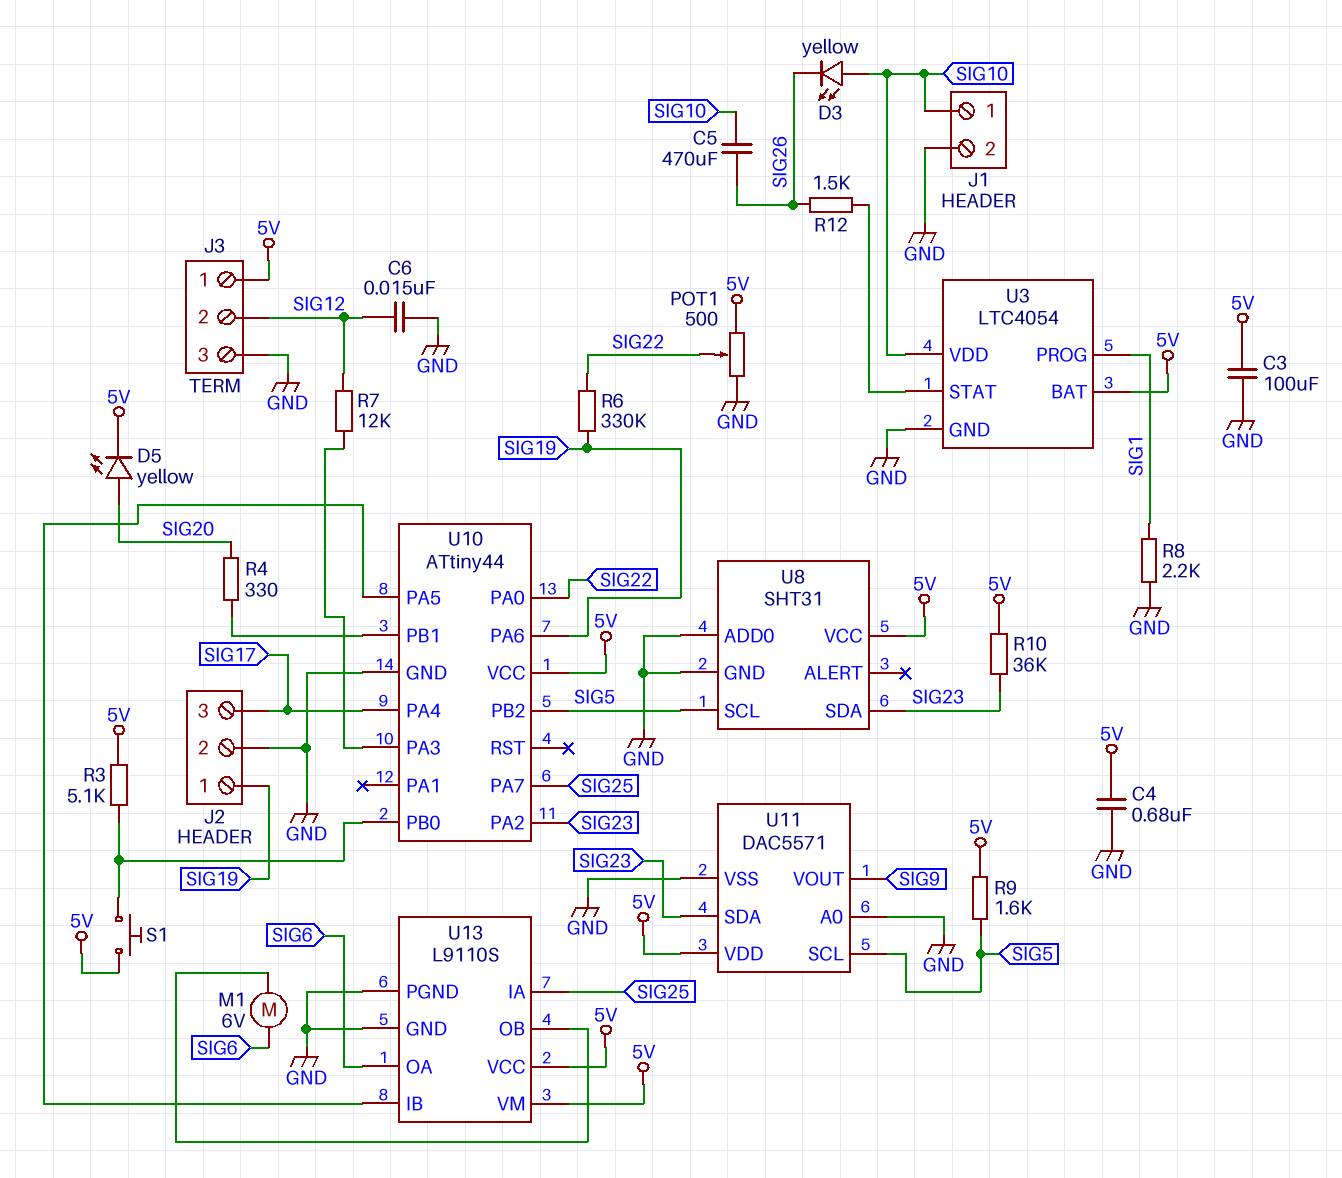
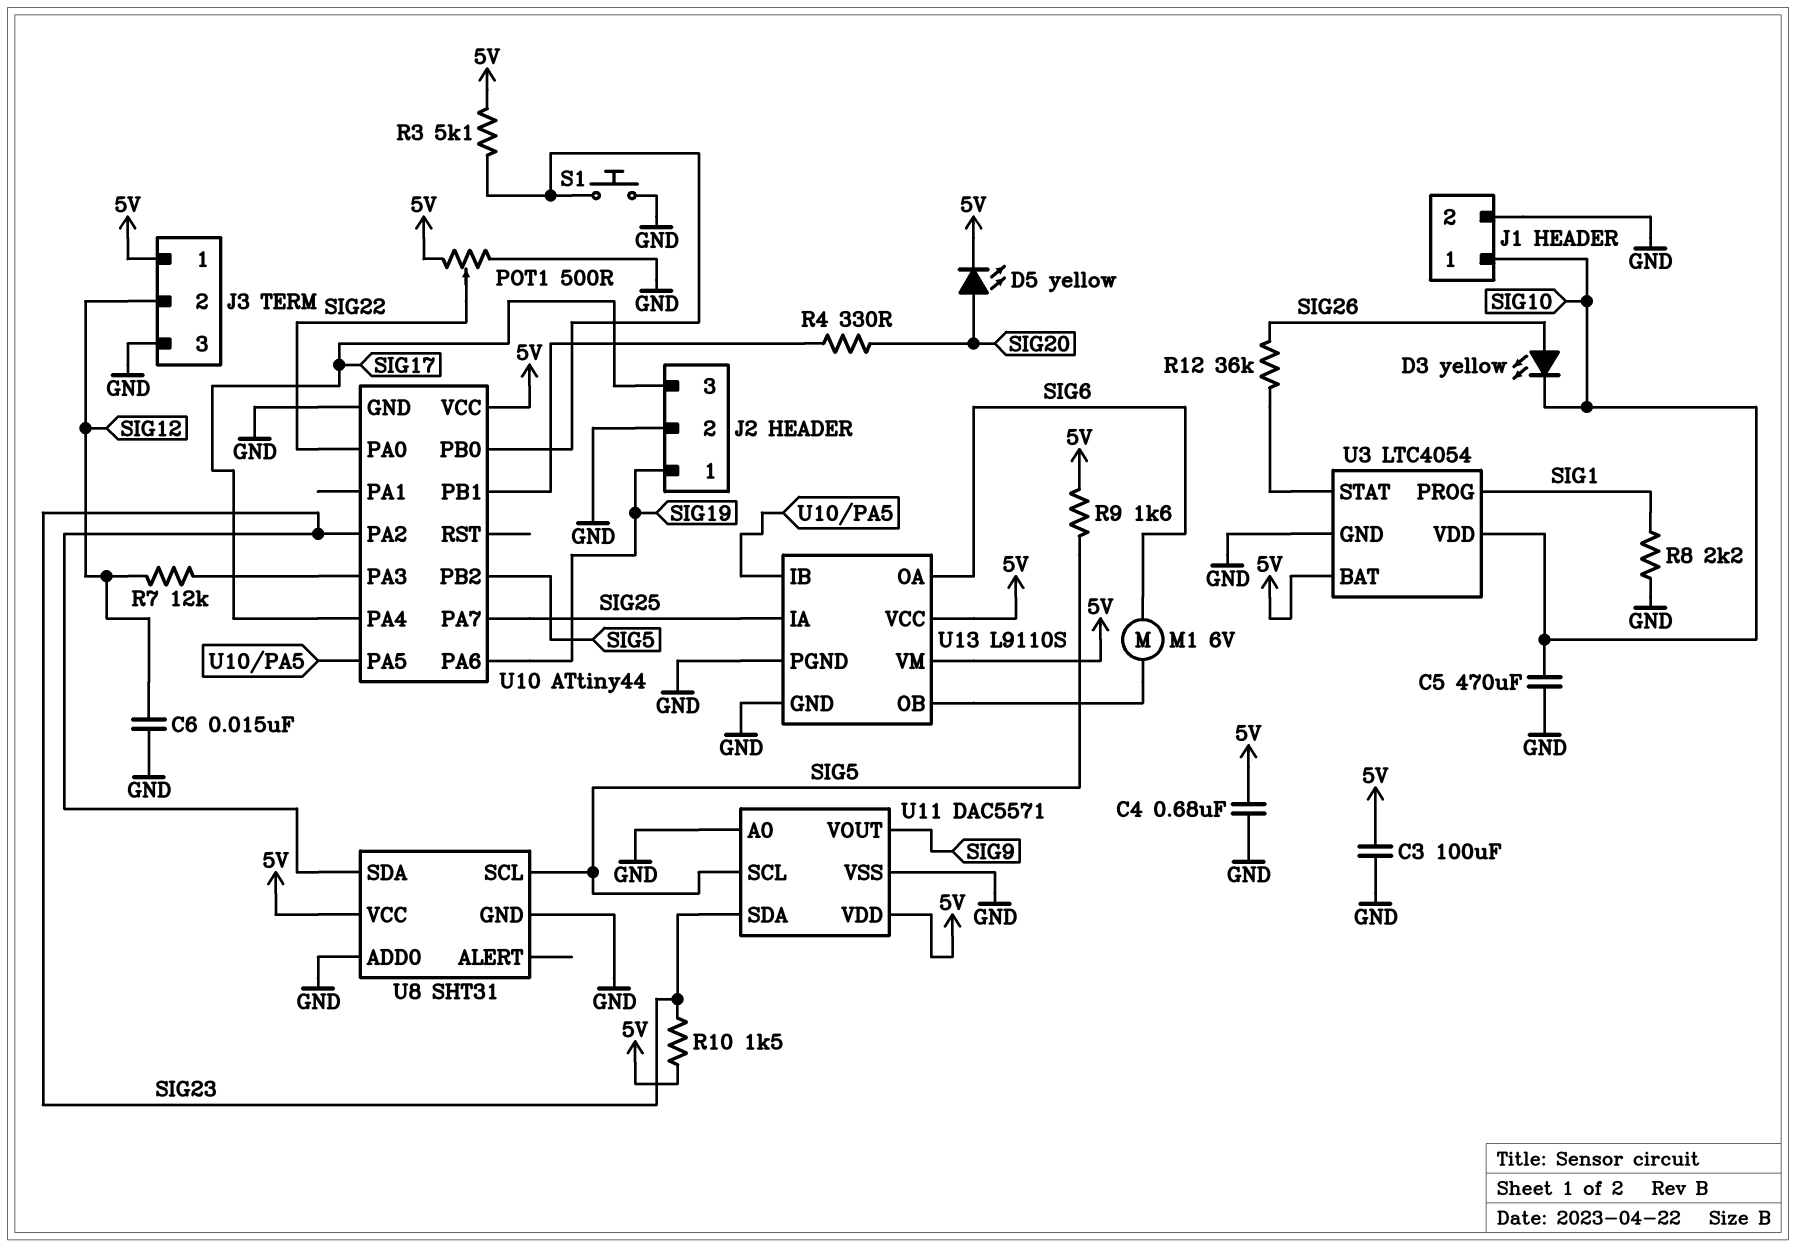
C5: 470uF (SIG10, SIG26) -> 470uF (GND, SIG10)
D3: LED yellow (A SIG10, K SIG26) -> LED yellow (A SIG26, K SIG10)
R6: 330k (SIG19, SIG22) -> none
R10: 36k (5V, SIG23) -> 1.5k (5V, SIG23)
R12: 1.5k (SIG26, U3/STAT) -> 36k (SIG26, U3/STAT)
S1: button (5V, U10/PB0) -> button (GND, U10/PB0)

